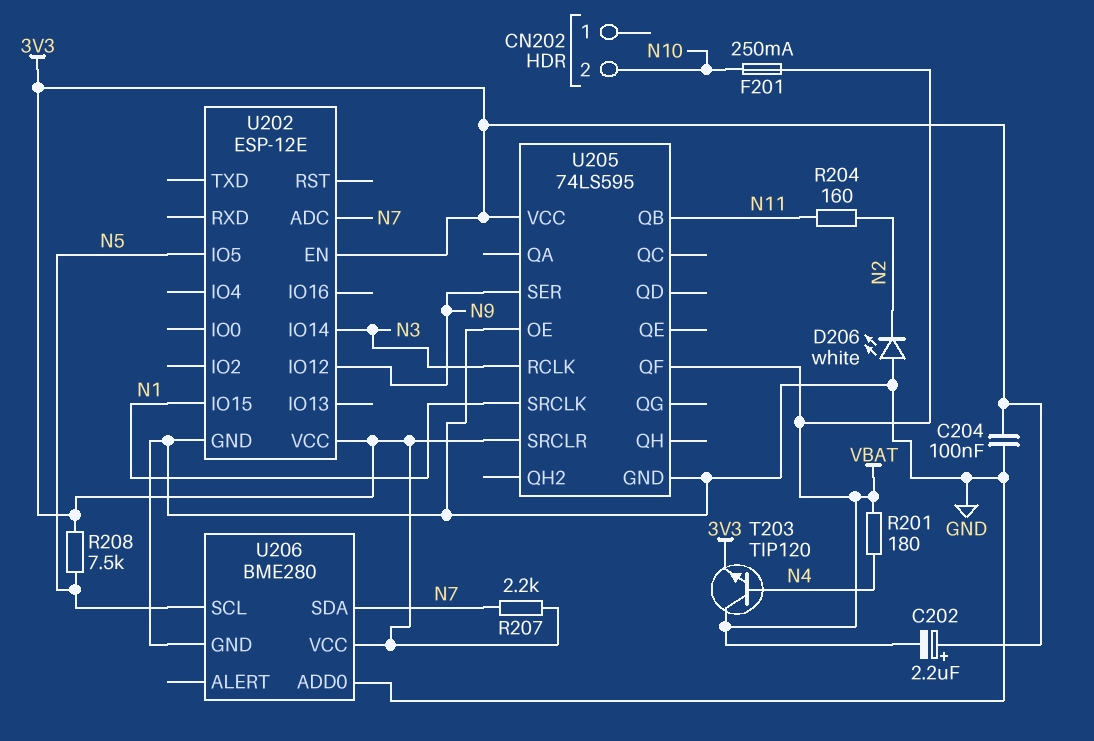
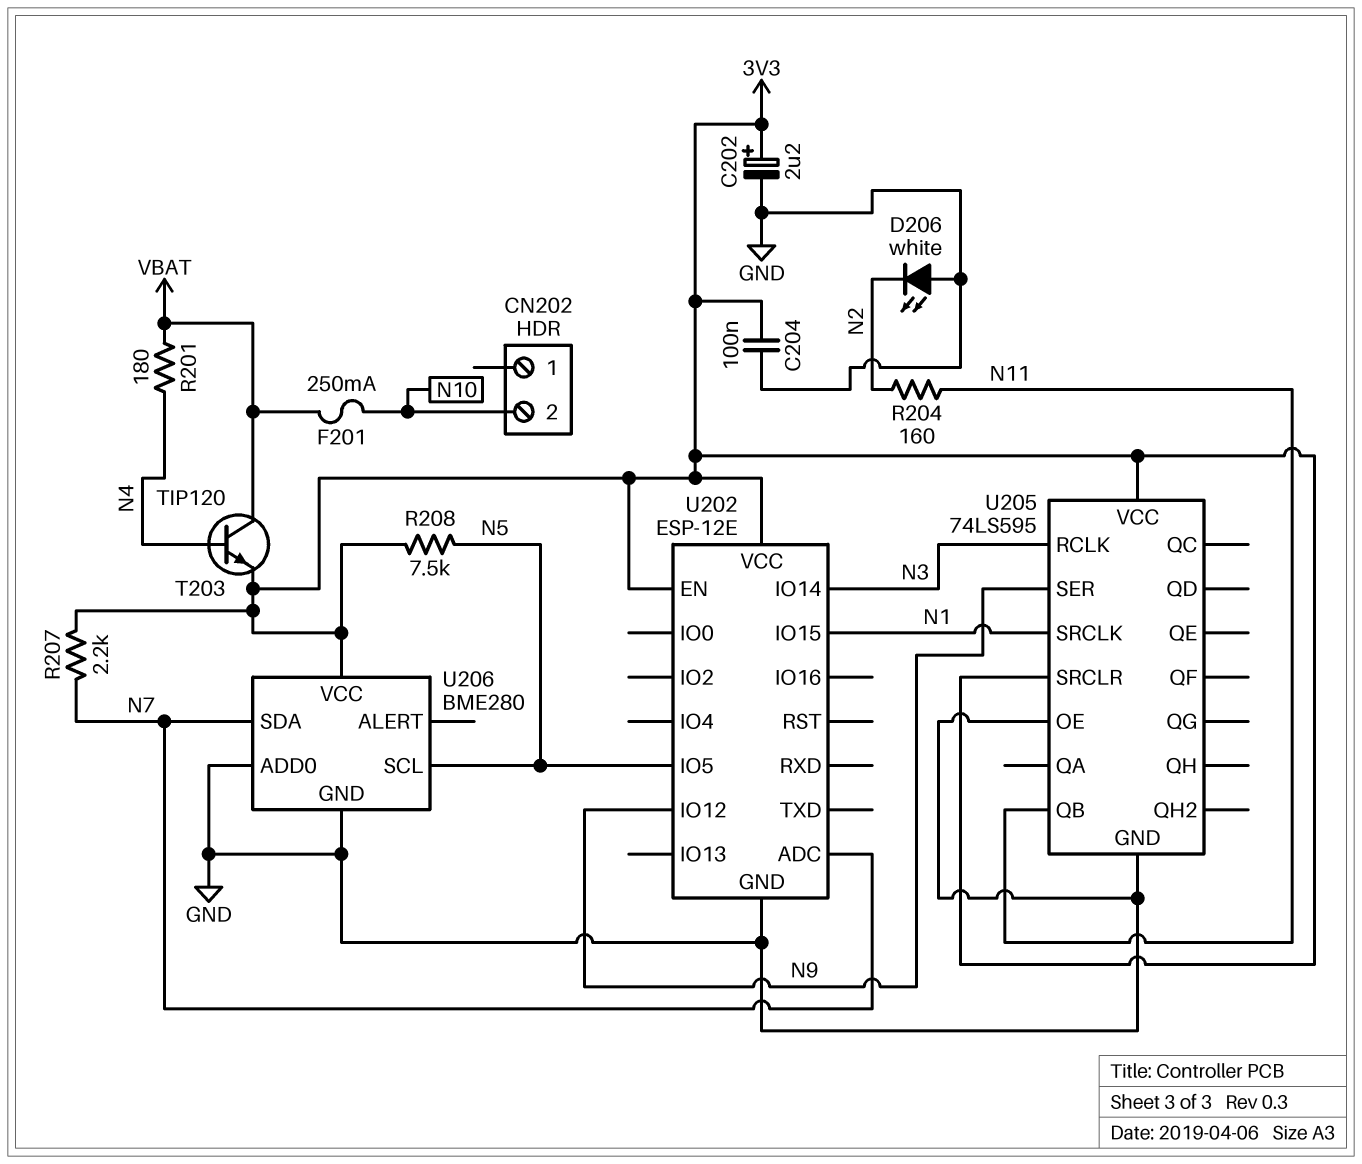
C202: 2.2uF (plus 3V3, minus VBAT) -> 2.2uF (plus 3V3, minus GND)
U205 pin QF: VBAT -> none

